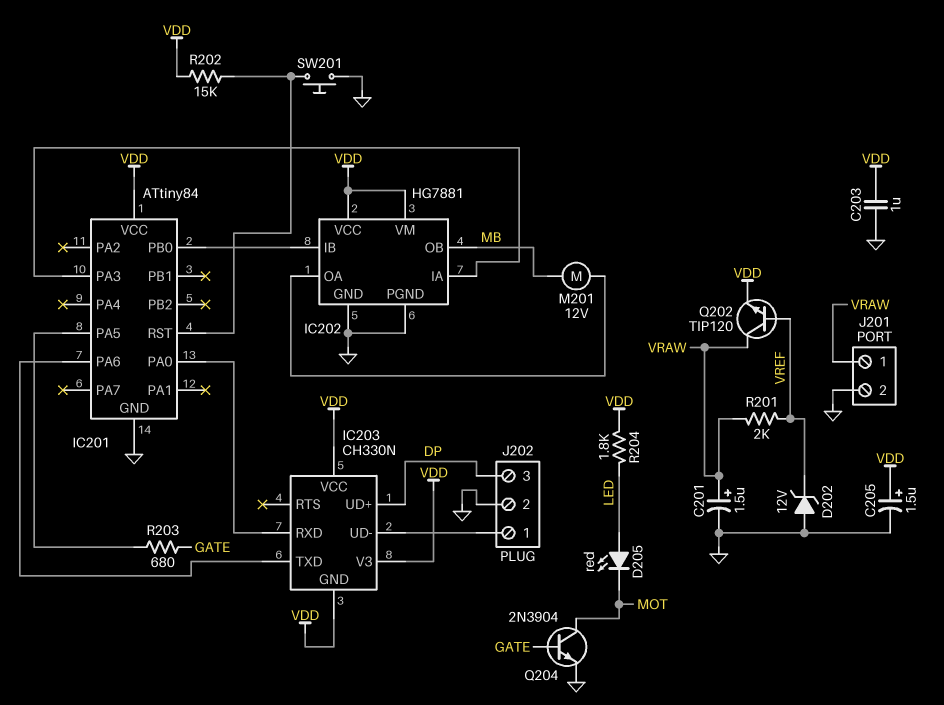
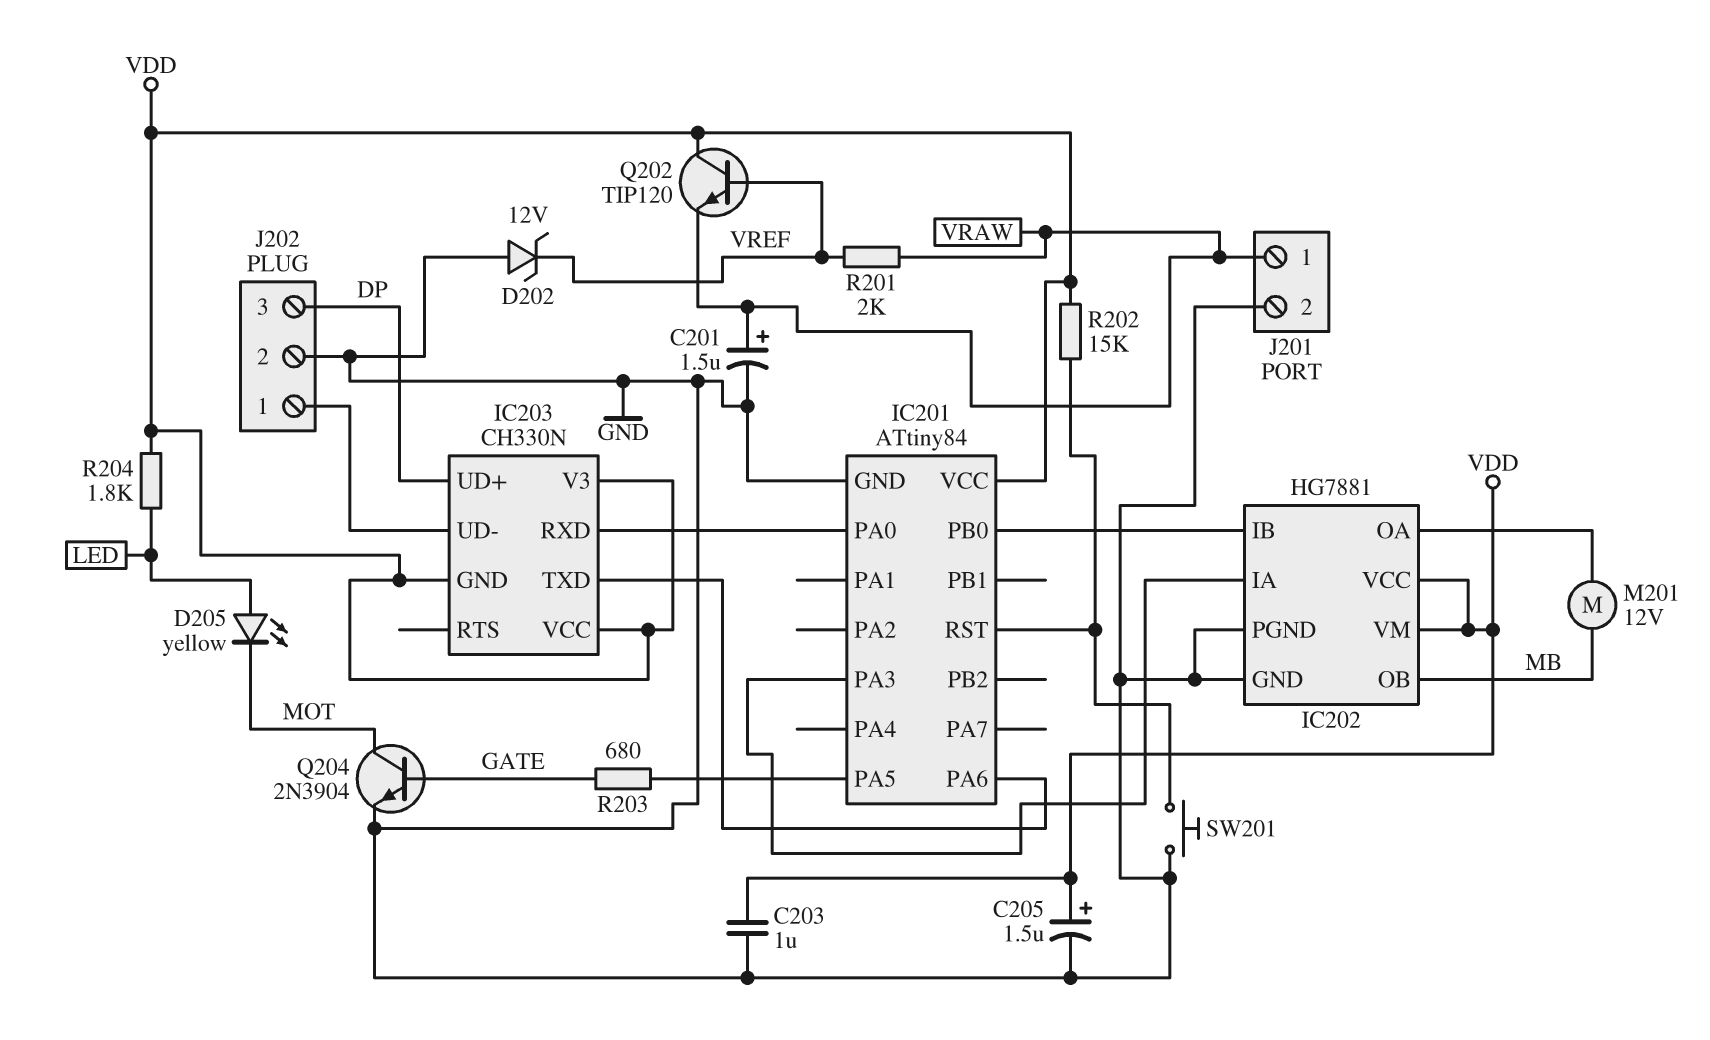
D205: LED red (A LED, K MOT) -> LED yellow (A LED, K MOT)
Q202: NPN TIP120 (B VREF, C VRAW, E VDD) -> NPN TIP120 (B VREF, C VDD, E VRAW)

